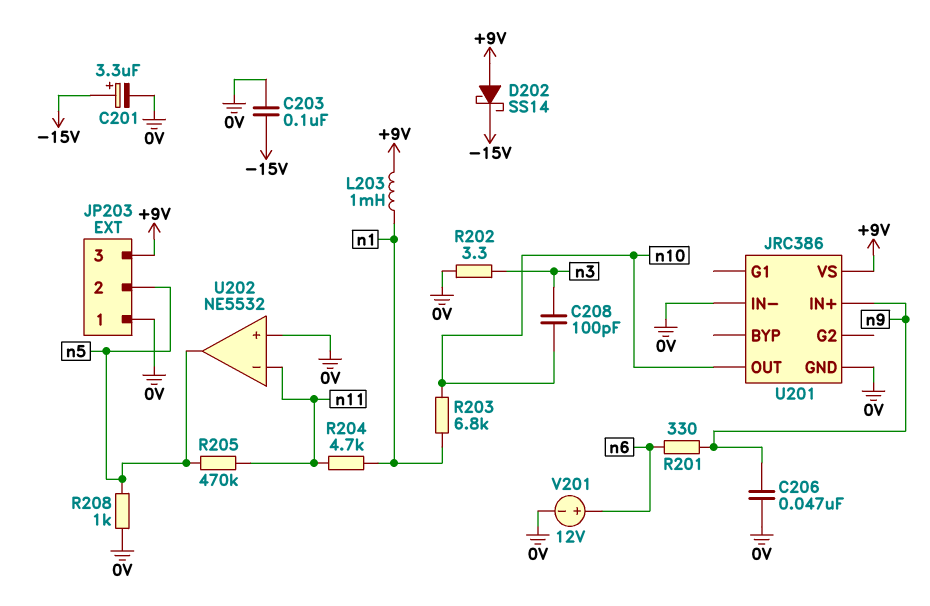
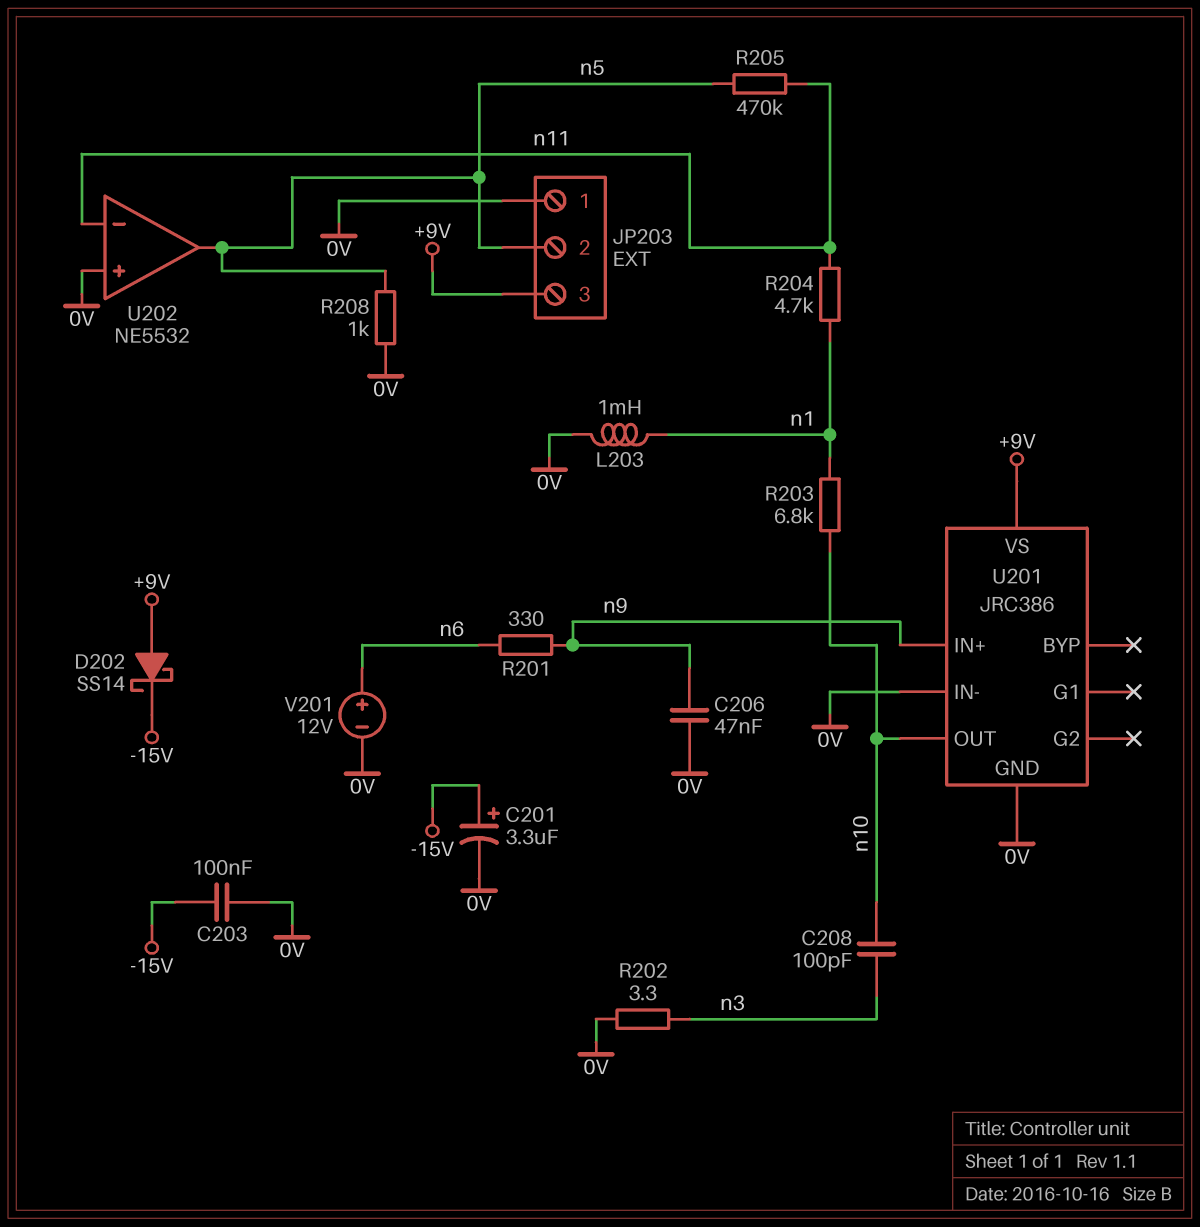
L203: 1mH (+9V, n1) -> 1mH (0V, n1)

